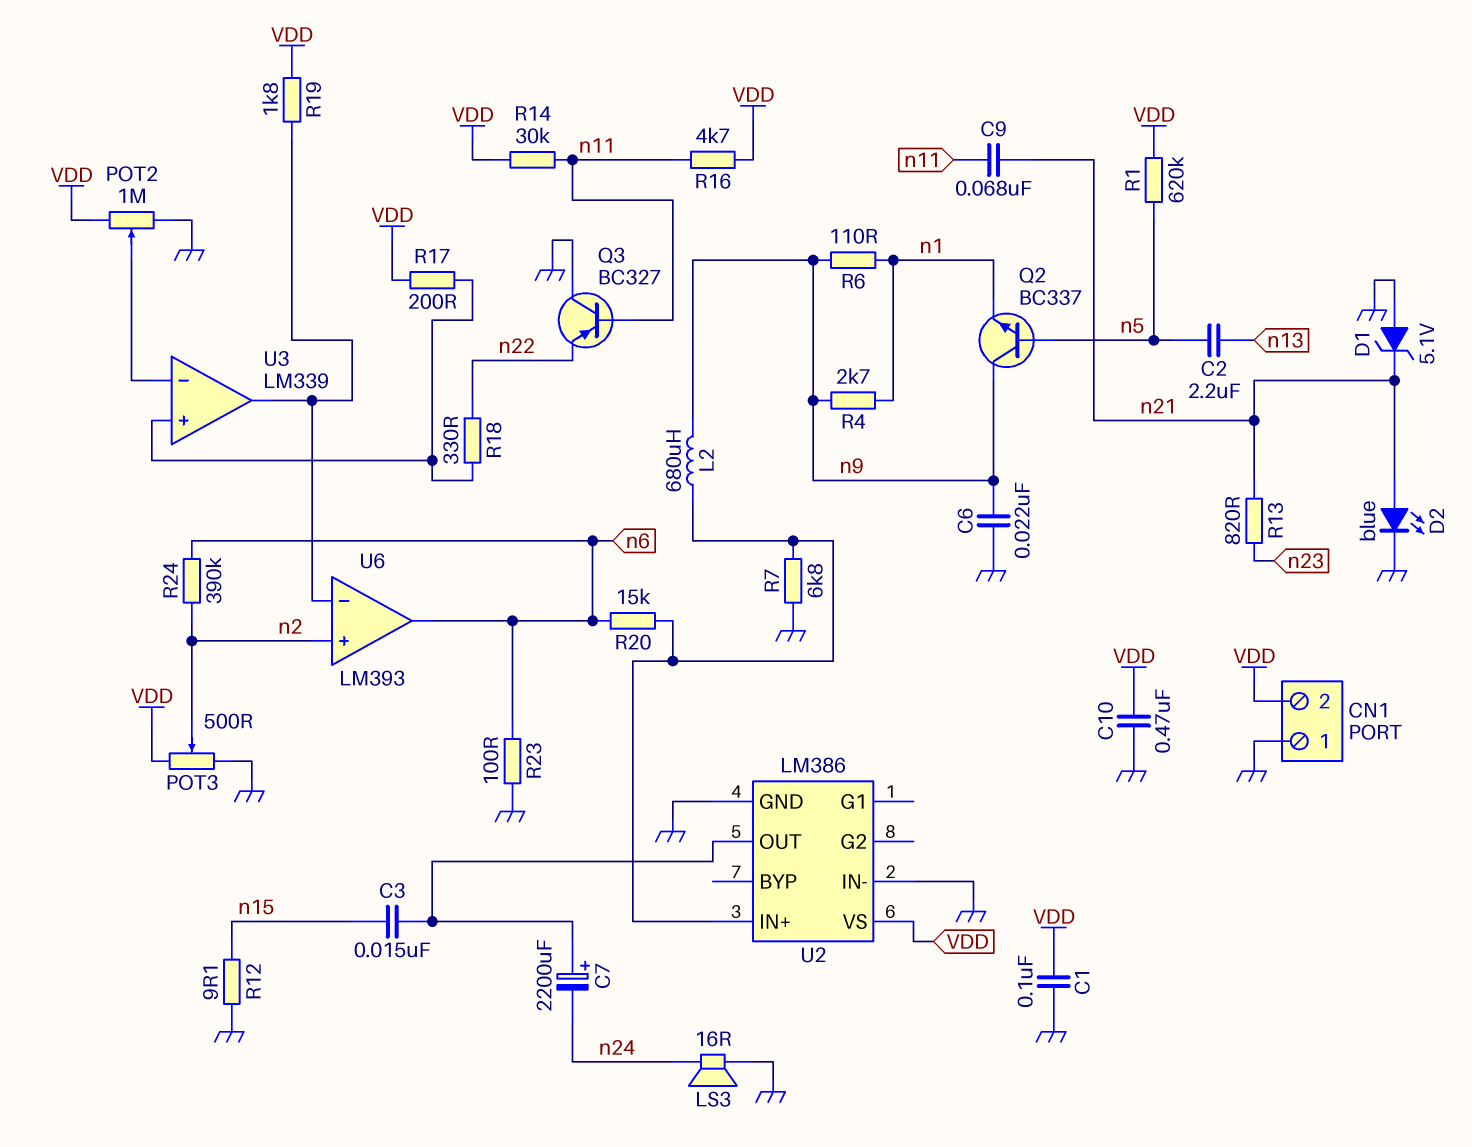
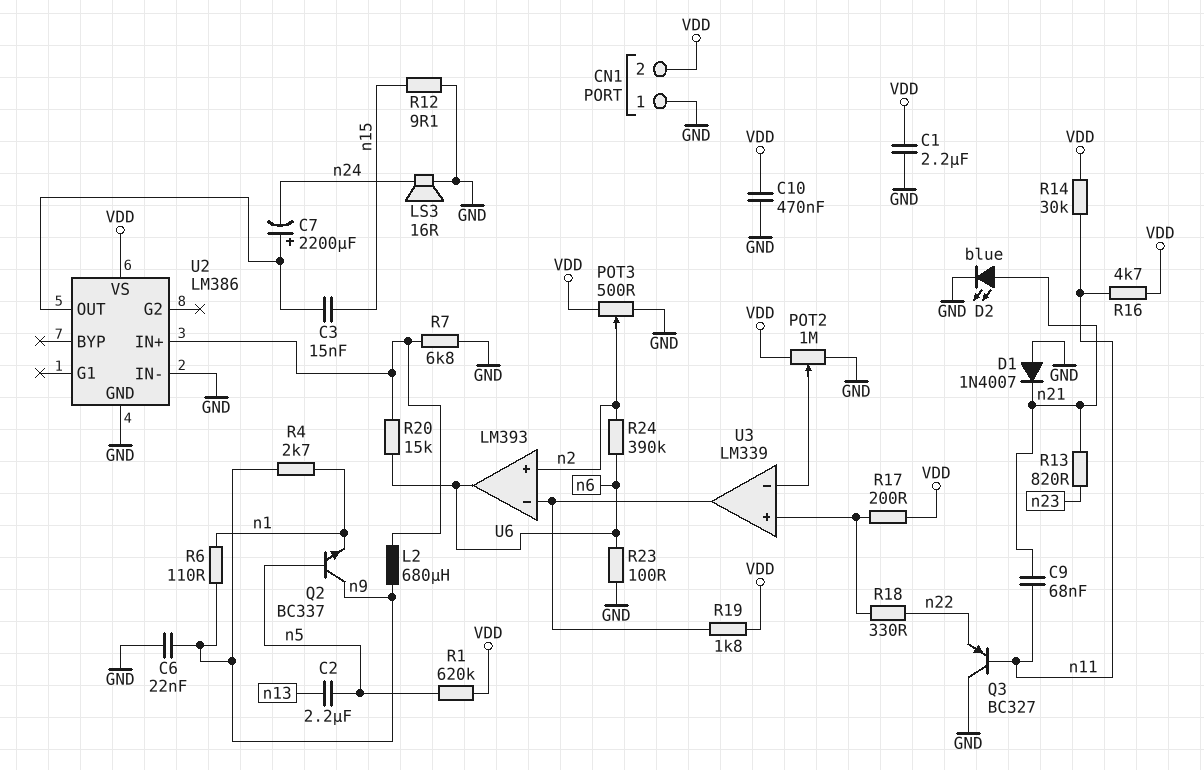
C1: 100nF (GND, VDD) -> 2.2uF (GND, VDD)
D1: zener 5.1V (A GND, K n21) -> diode 1N4007 (A GND, K n21)

